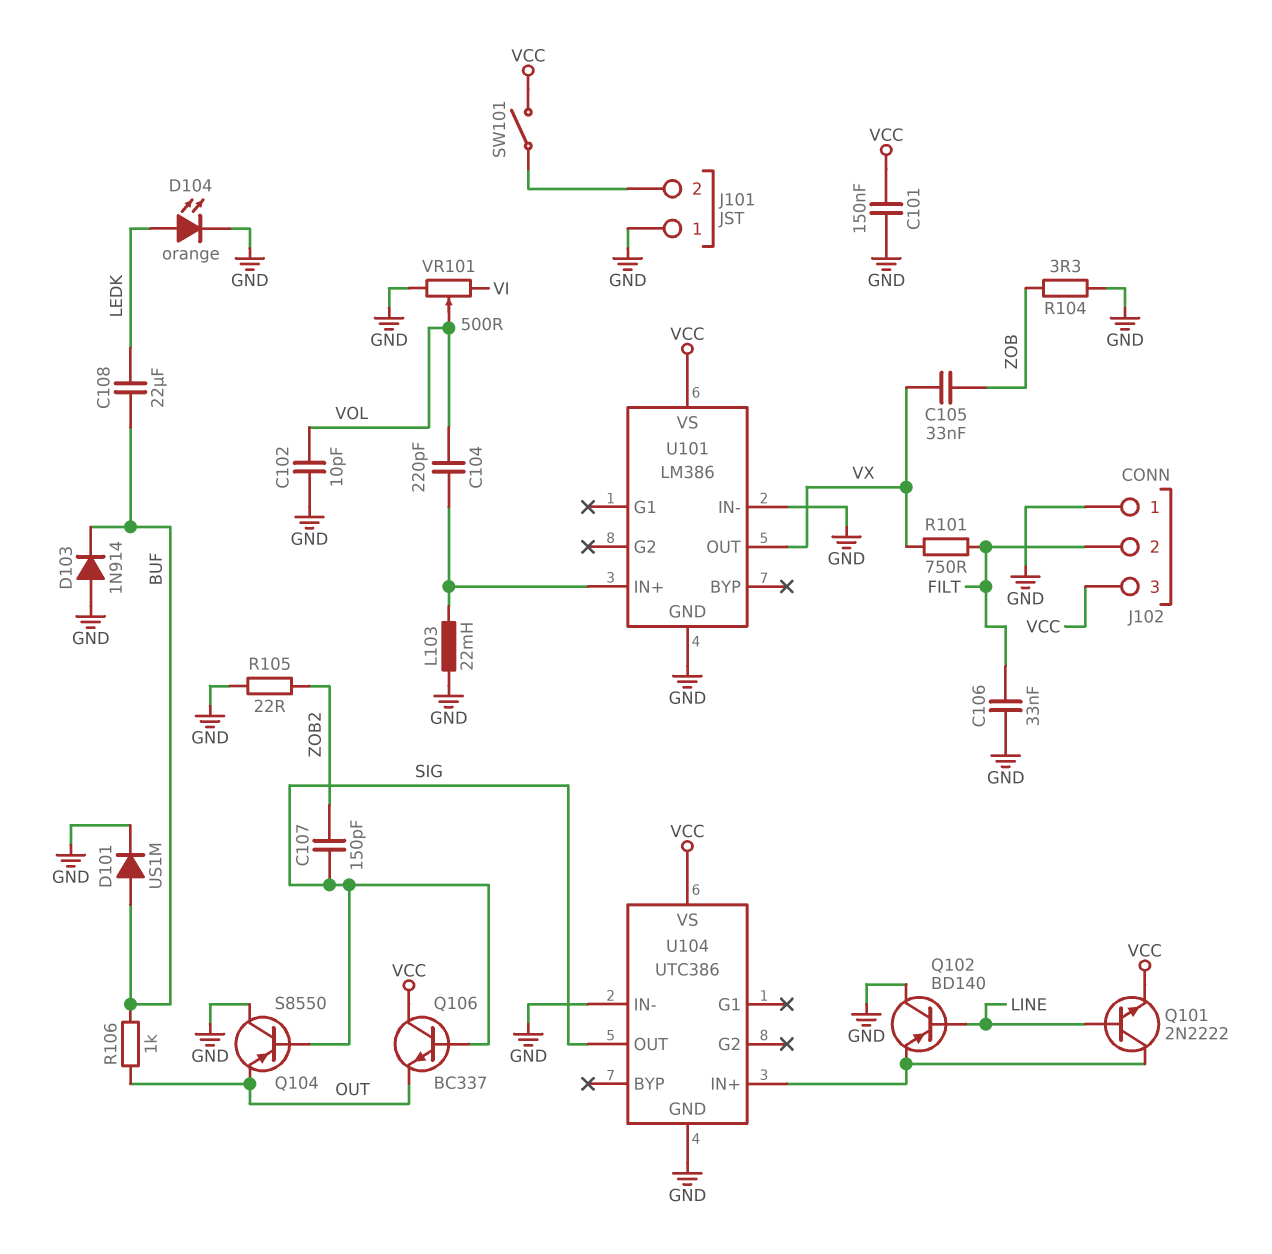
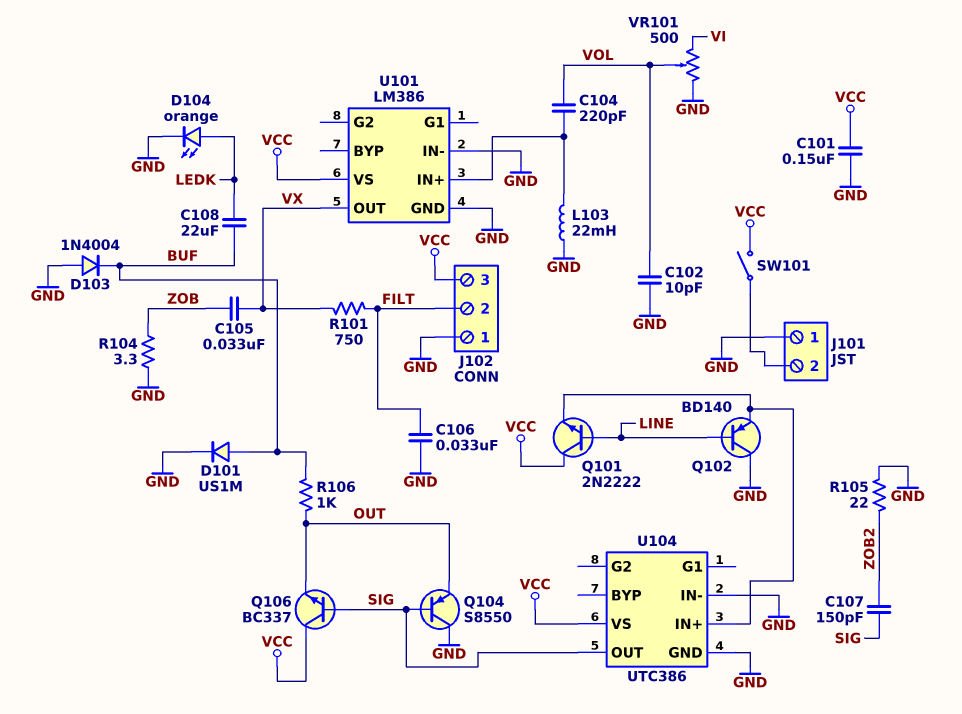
D103: diode 1N914 (A GND, K BUF) -> diode 1N4004 (A GND, K BUF)
Q101: NPN 2N2222 (B LINE, C U104/IN+, E VCC) -> NPN 2N2222 (B LINE, C VCC, E U104/IN+)

